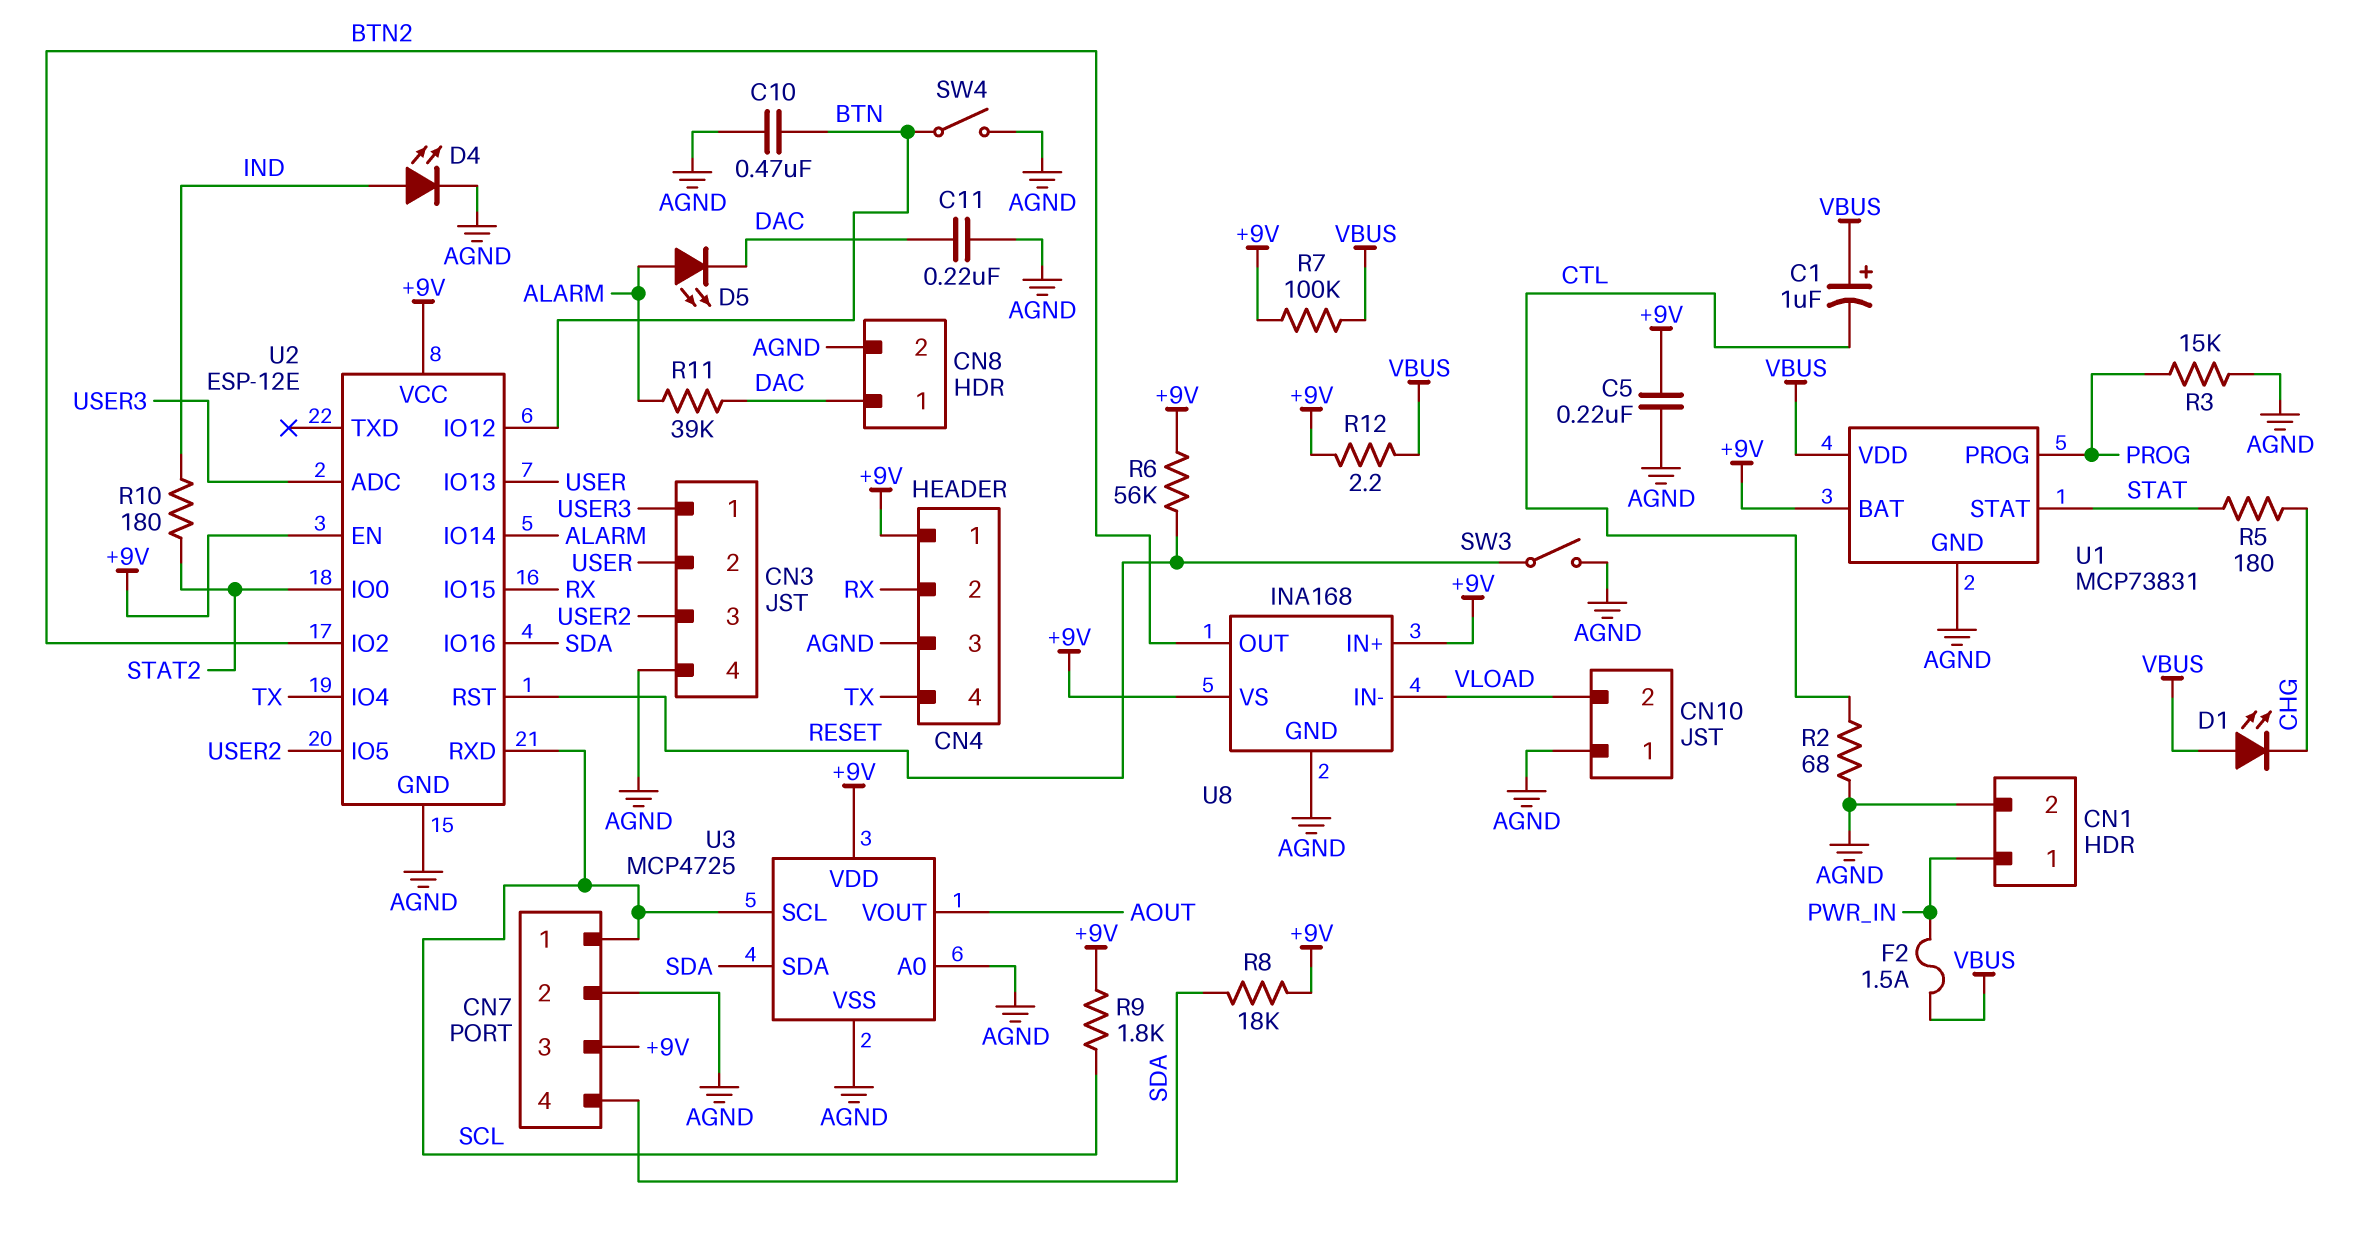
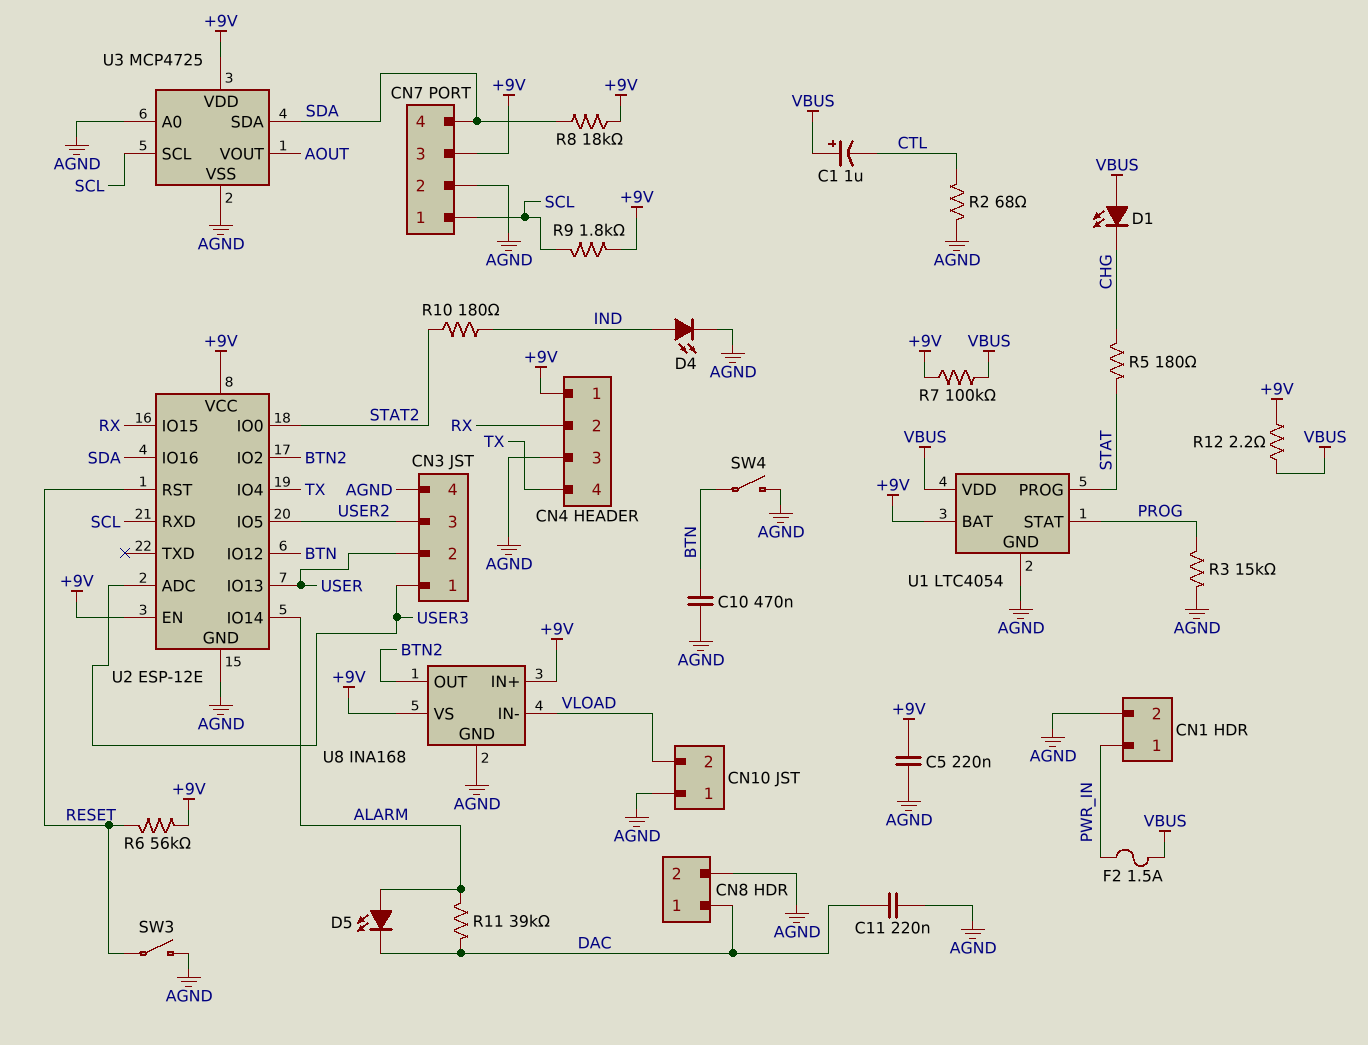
U1: MCP73831 -> LTC4054
U1 pin PROG: PROG -> STAT
U1 pin STAT: STAT -> PROG

